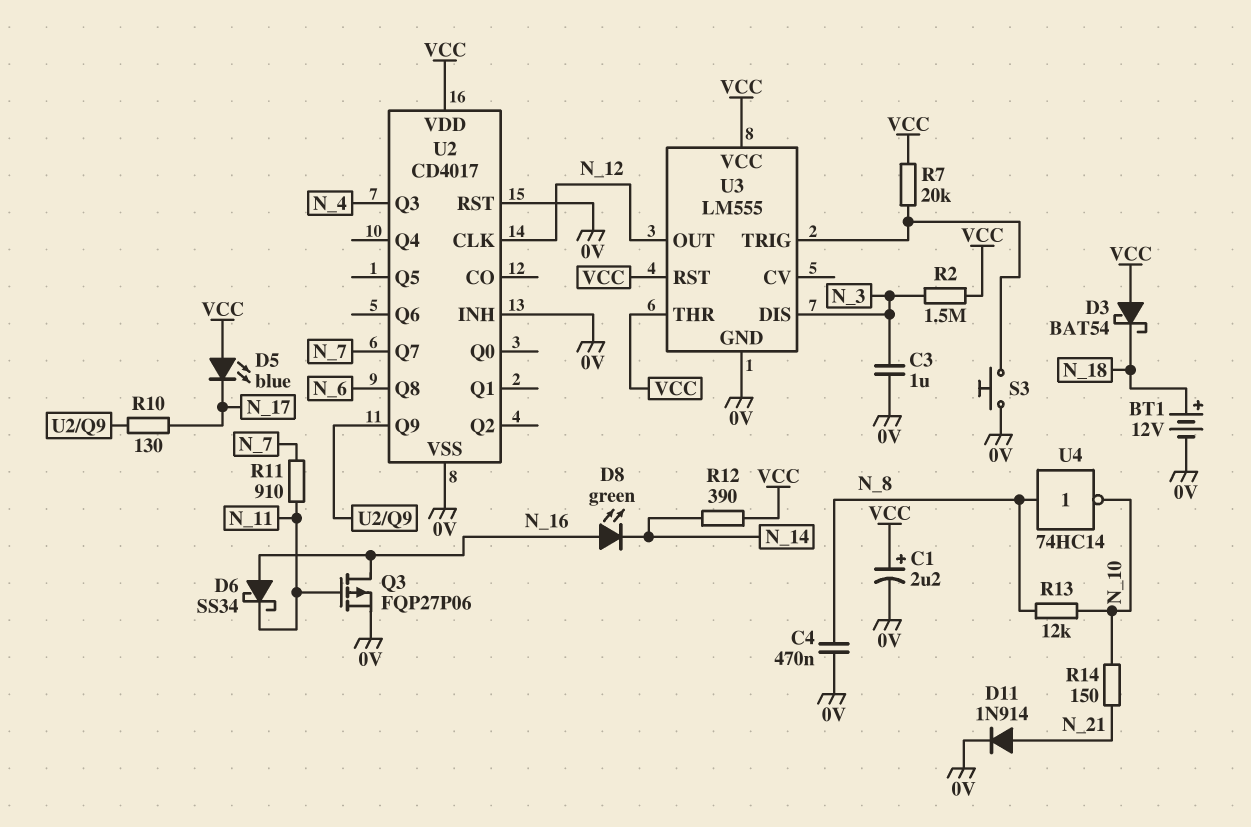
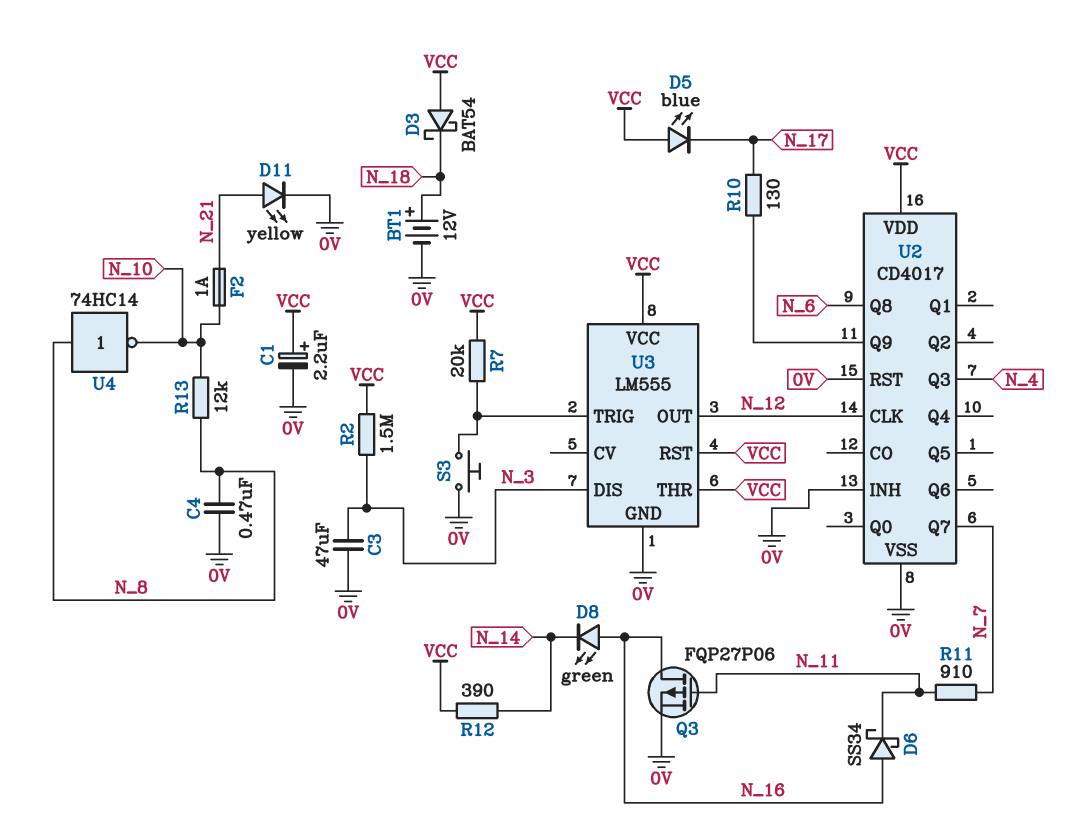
C3: 1uF (0V, N_3) -> 47uF (0V, N_3)
D11: diode 1N914 (A N_21, K 0V) -> LED yellow (A N_21, K 0V)
F2: none -> 1A (N_10, N_21)
R14: 150 (N_10, N_21) -> none

